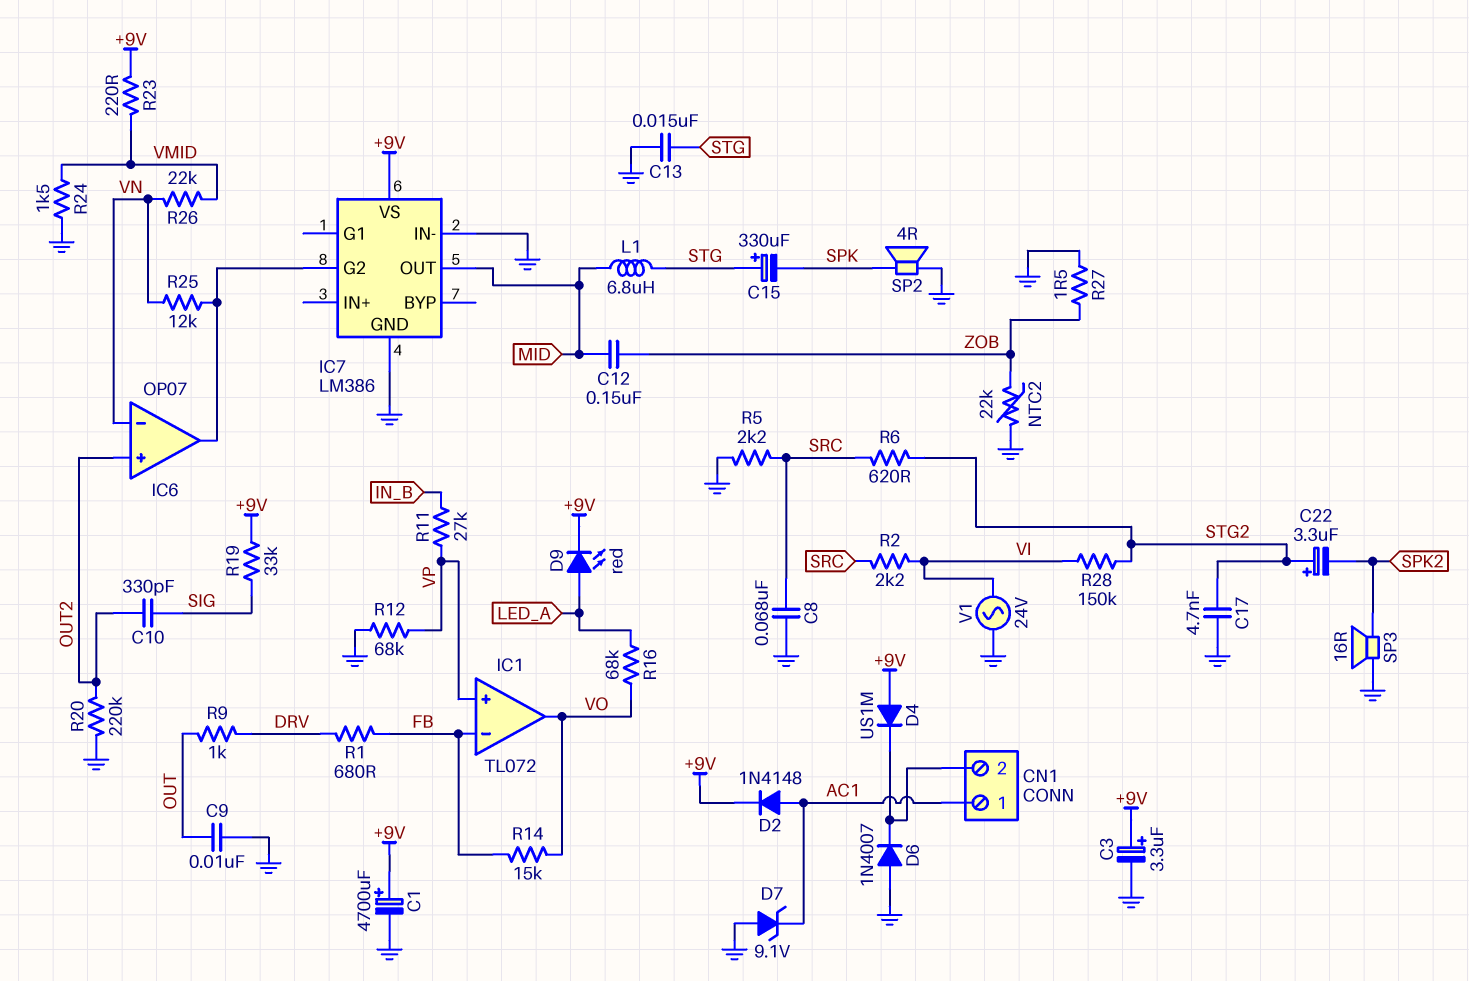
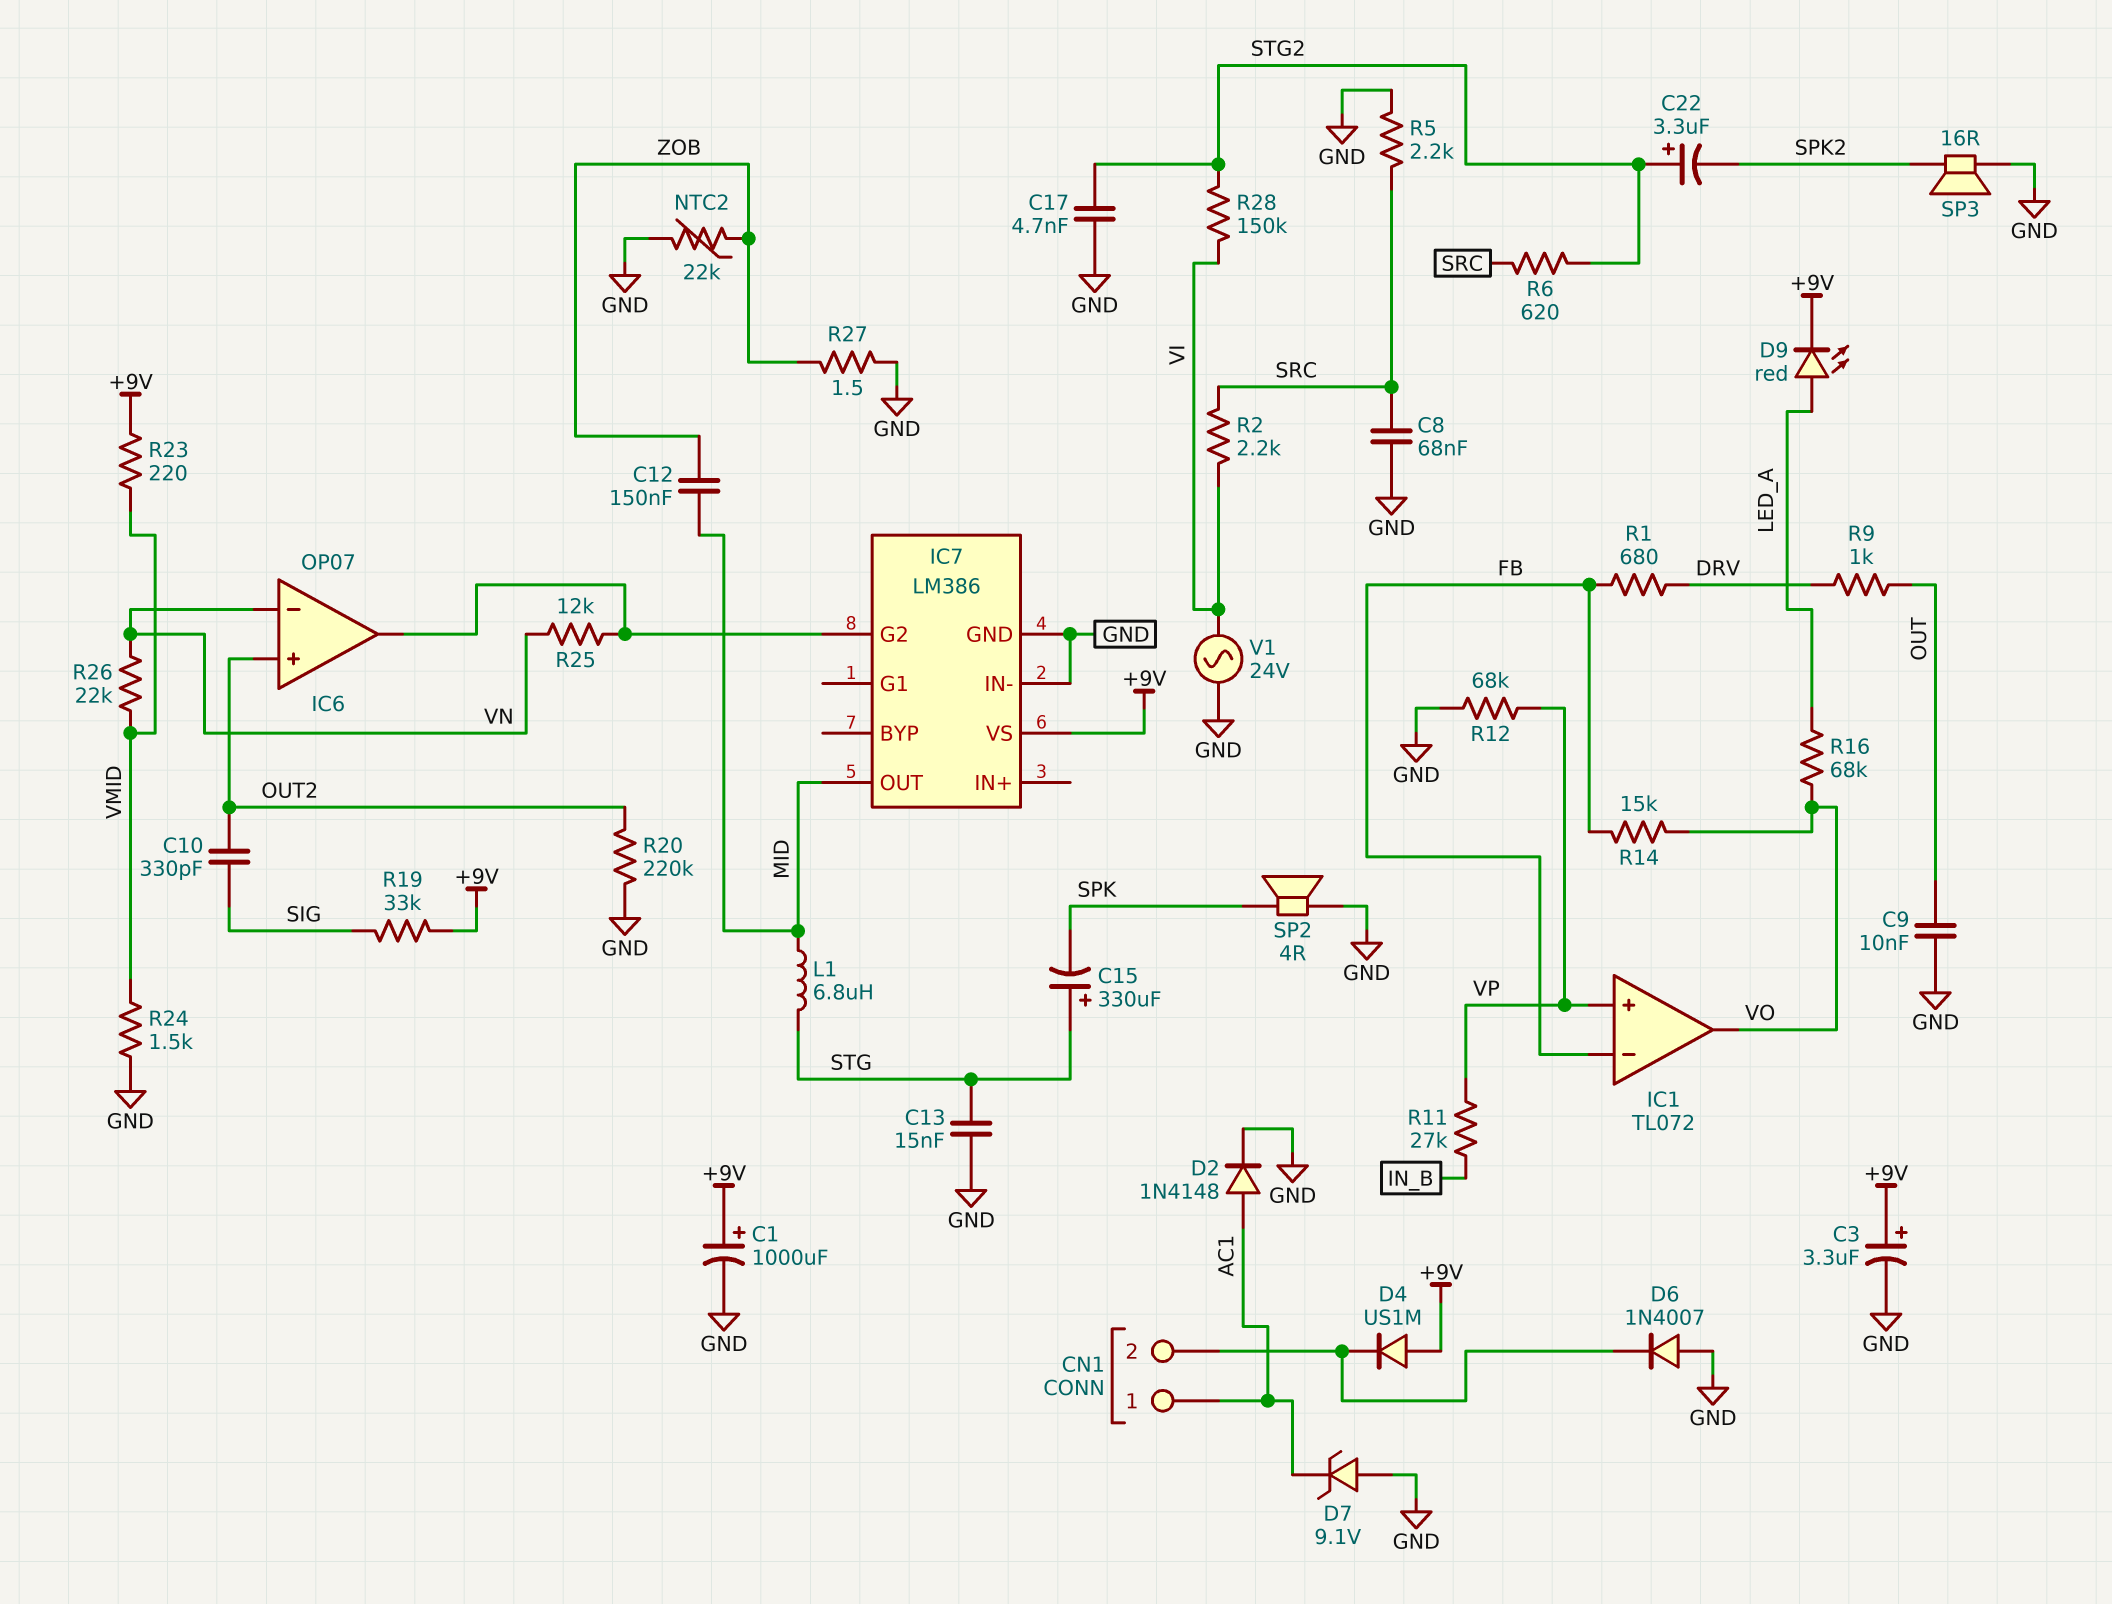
C1: 4700uF (plus +9V, minus GND) -> 1000uF (plus +9V, minus GND)
D2: diode 1N4148 (A AC1, K +9V) -> diode 1N4148 (A AC1, K GND)

